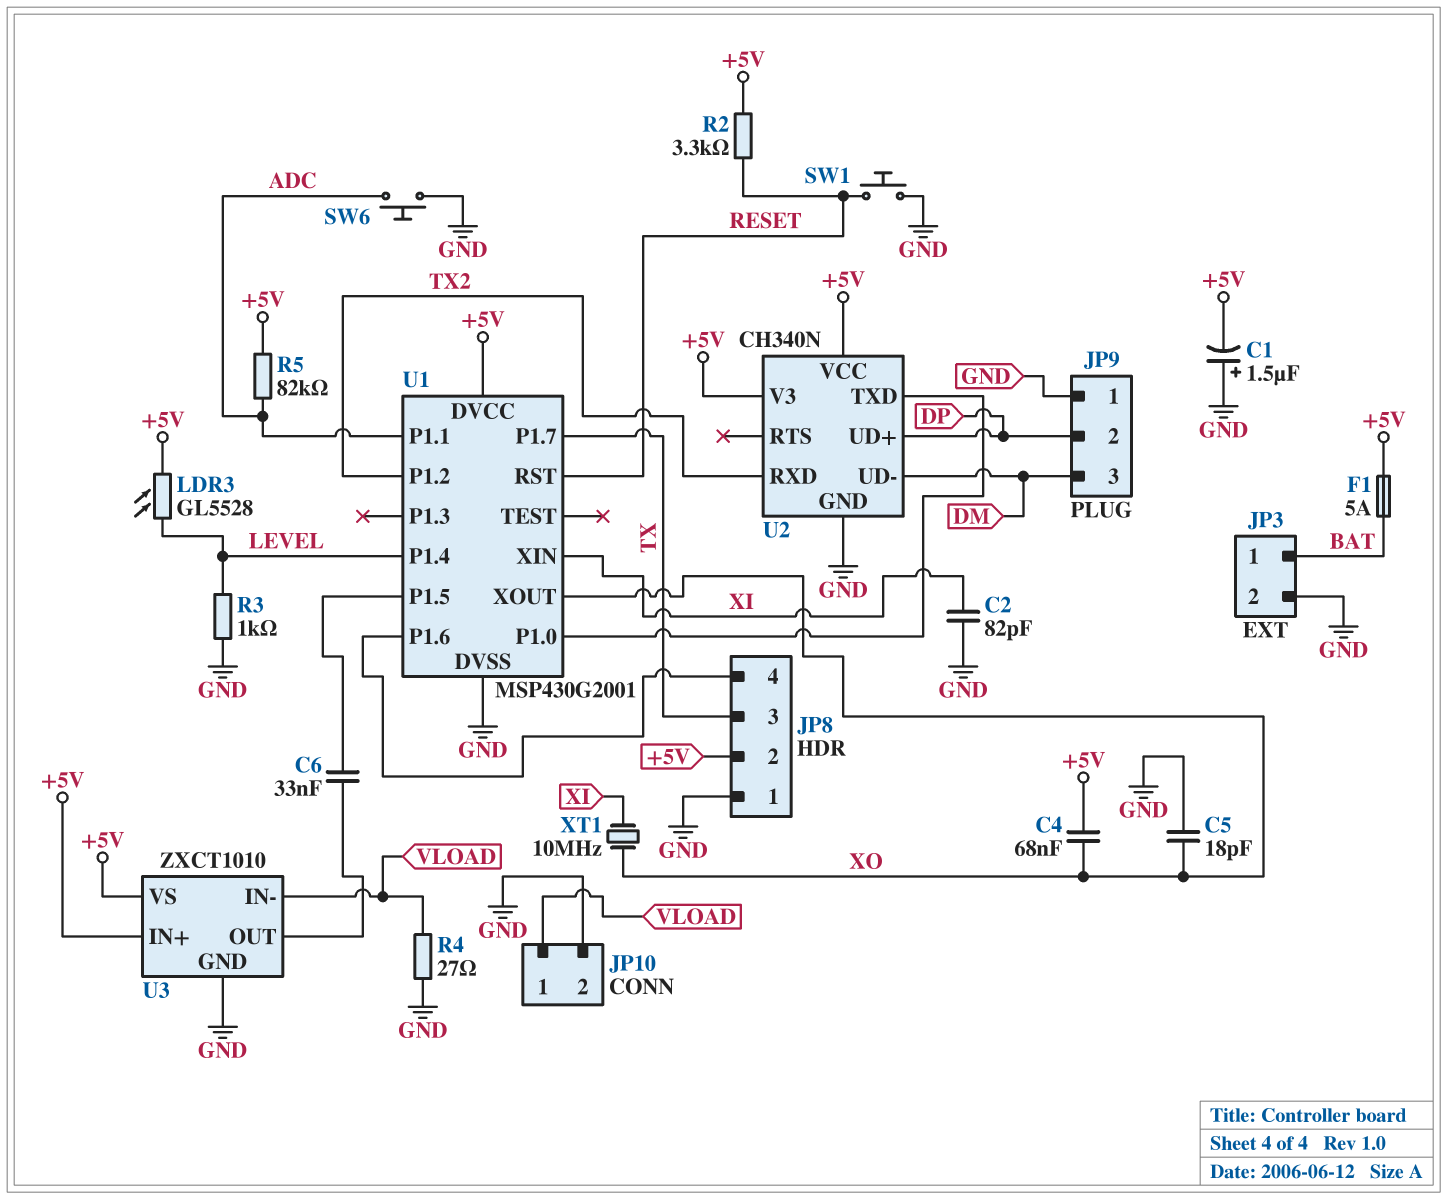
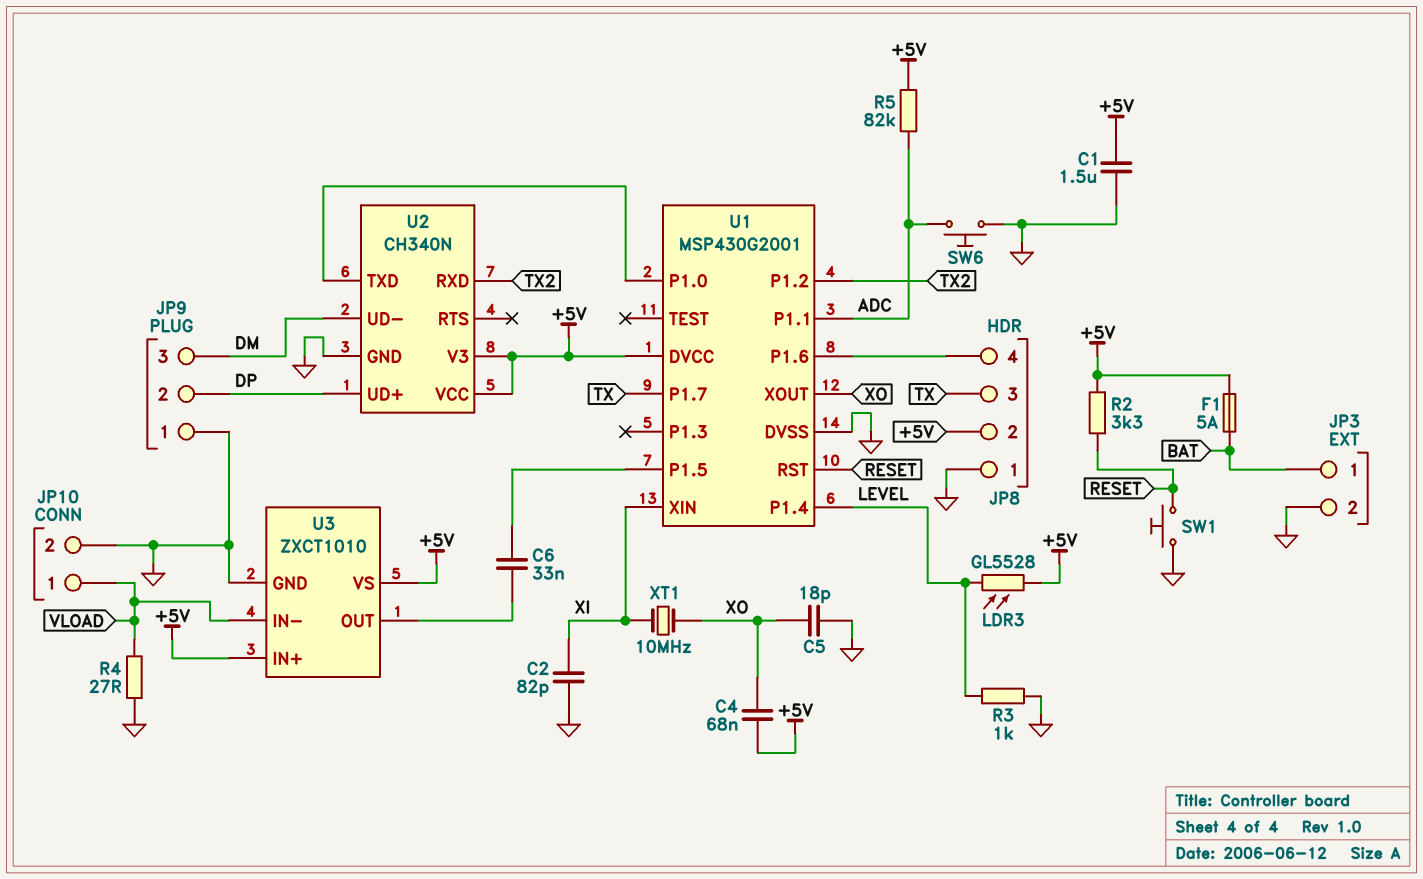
C1: 1.5uF (plus GND, minus +5V) -> 1.5uF (+5V, GND)

